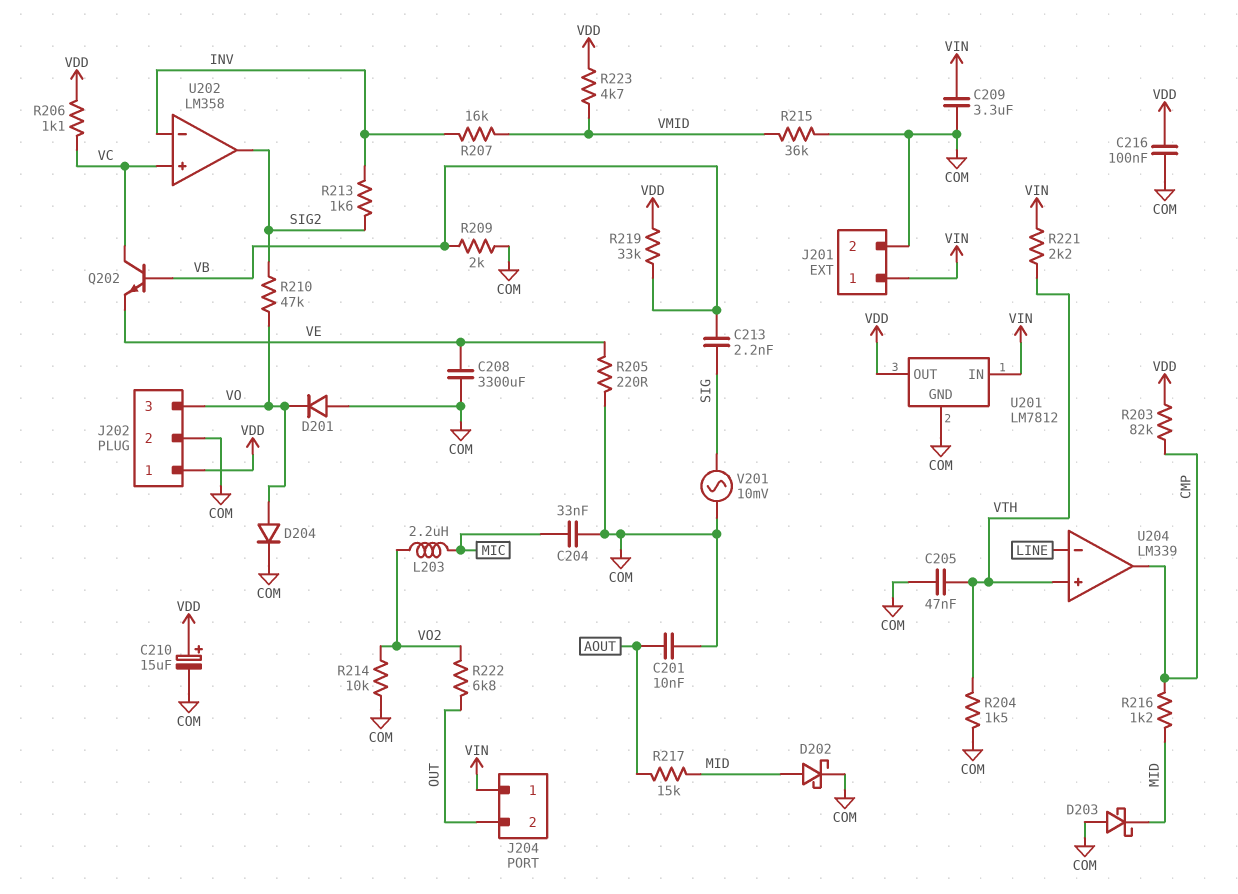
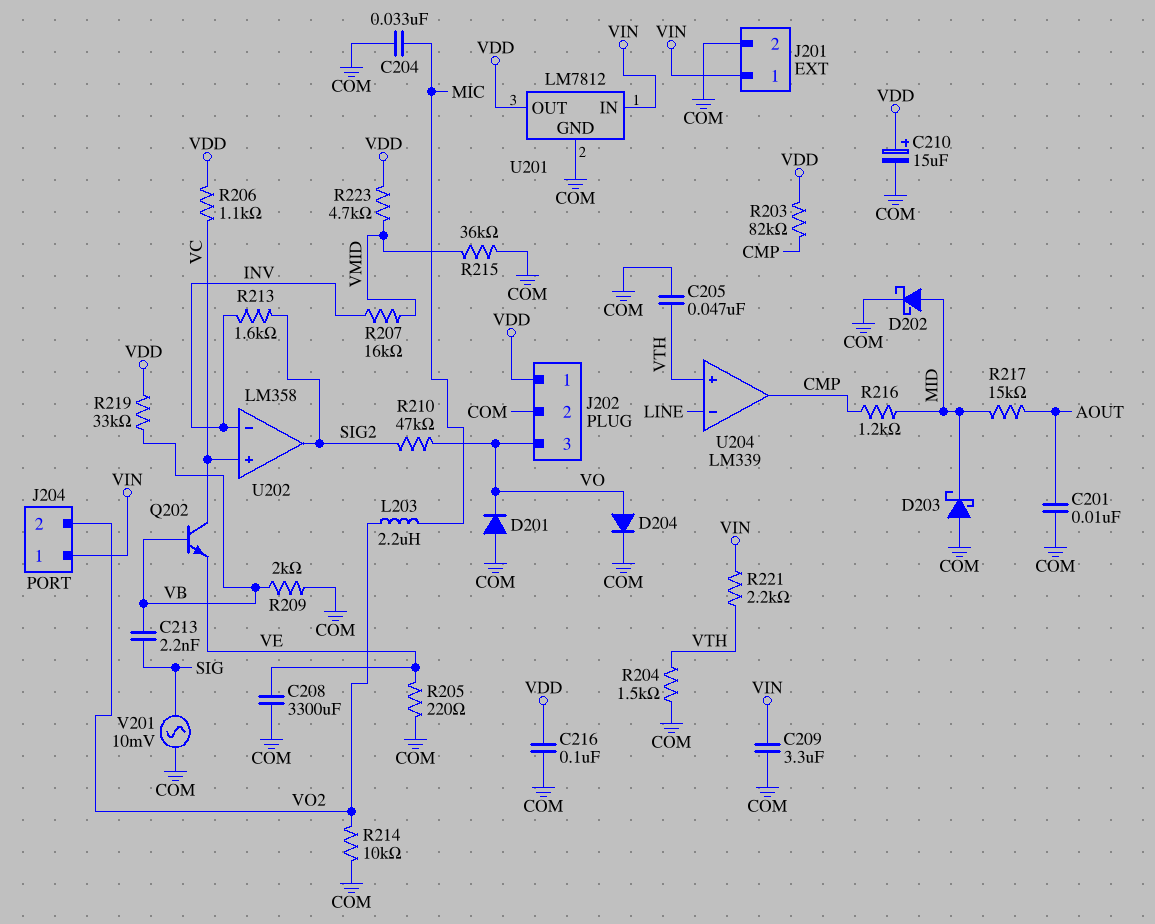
J204 pin 2: OUT -> VO2
R222: 6.8k (OUT, VO2) -> none

